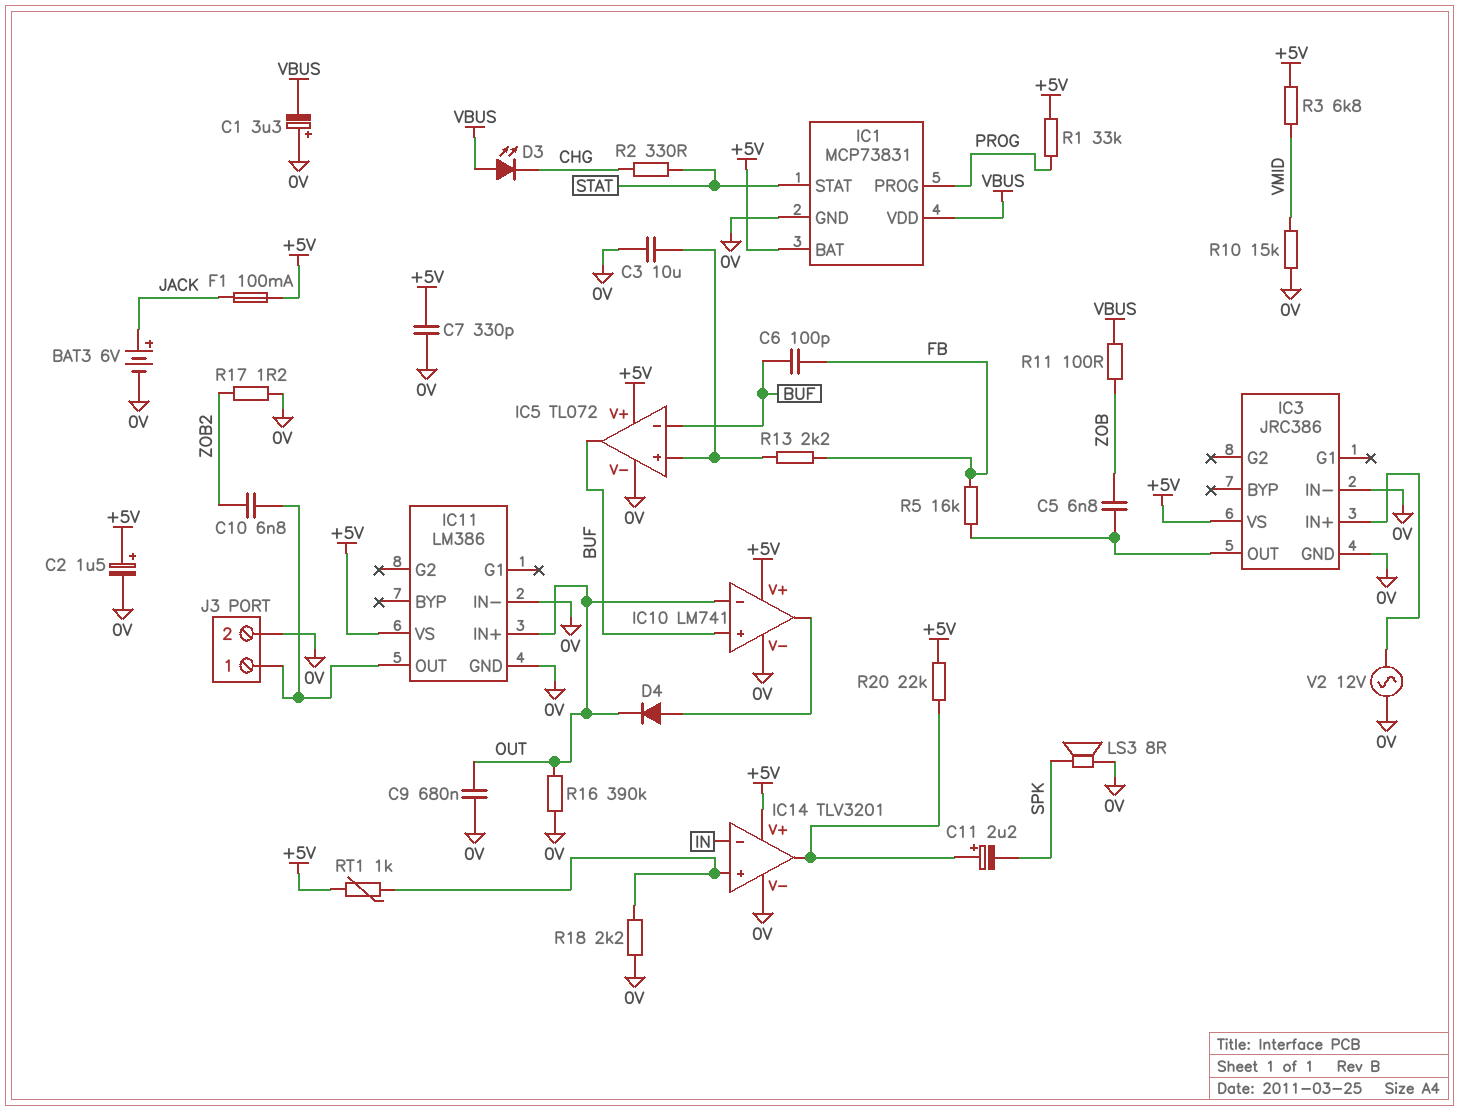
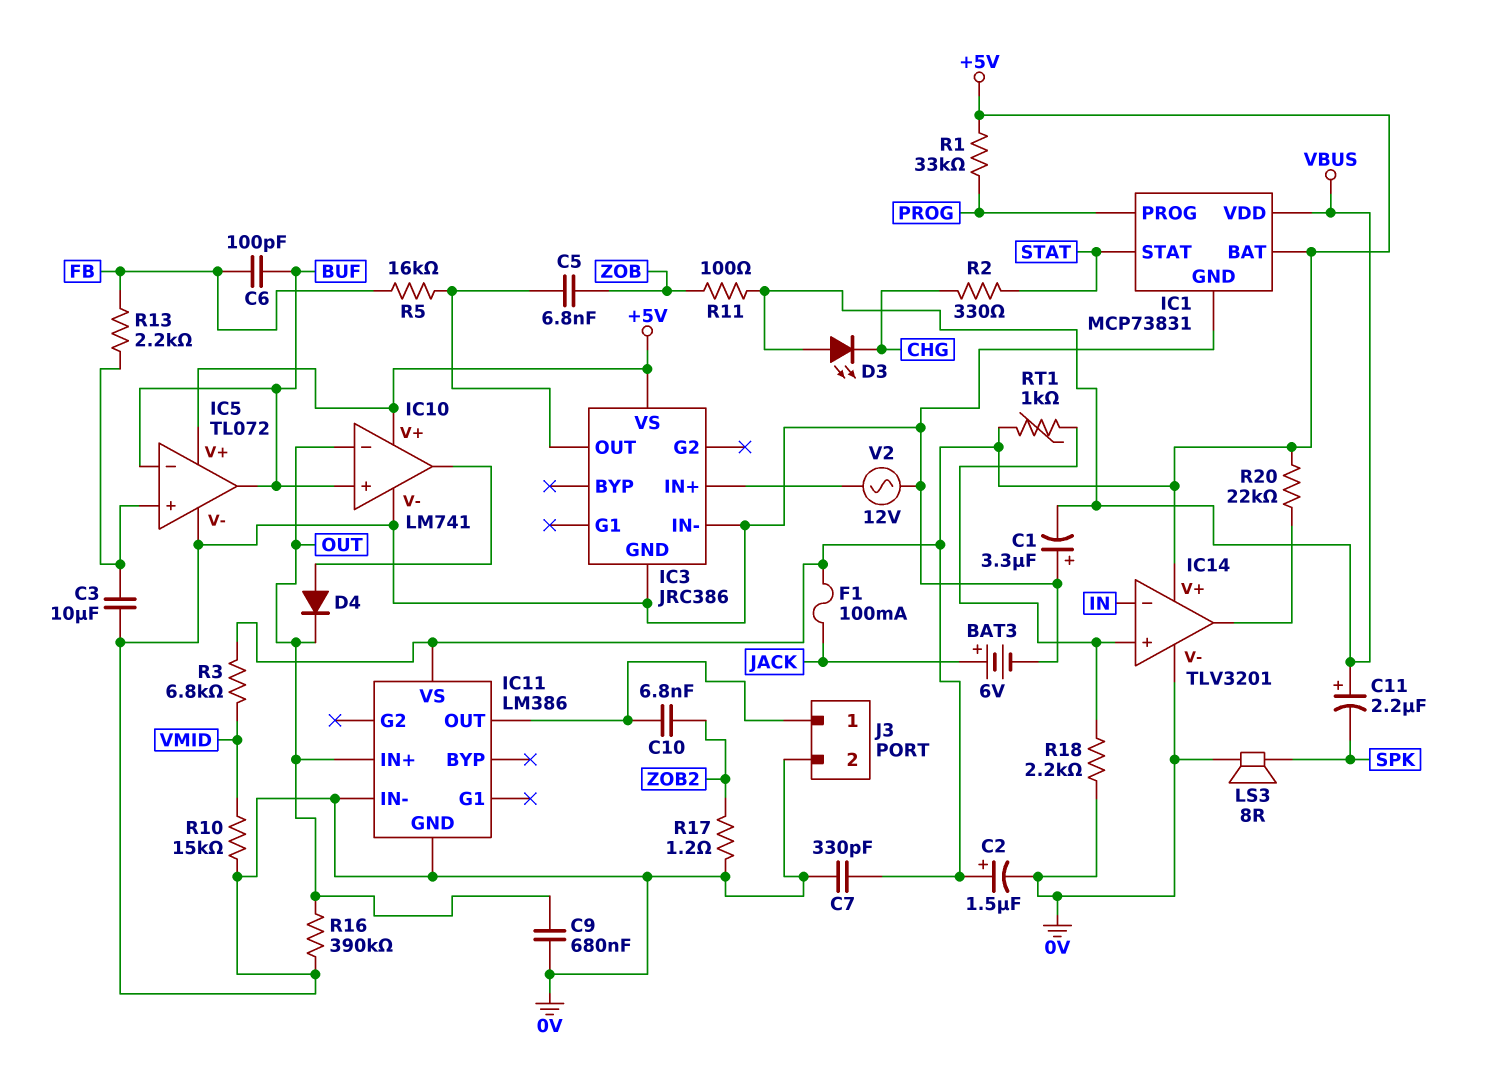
C11: 2.2uF (plus IC14/out, minus SPK) -> 2.2uF (plus VBUS, minus SPK)

